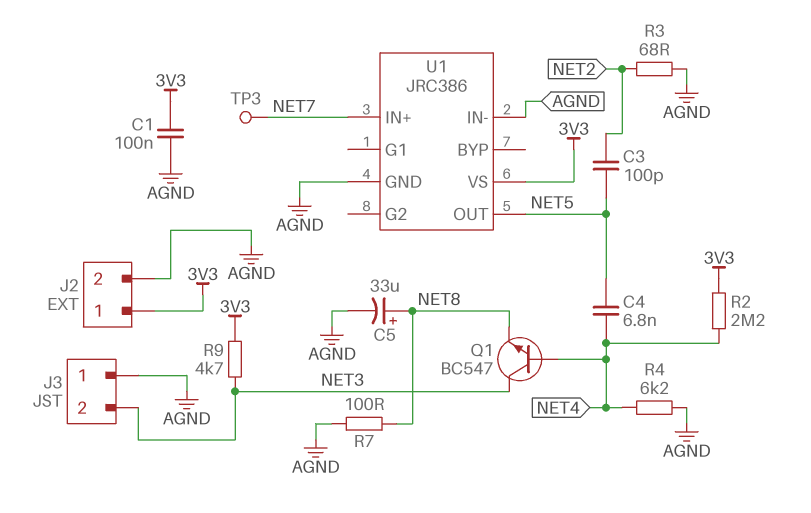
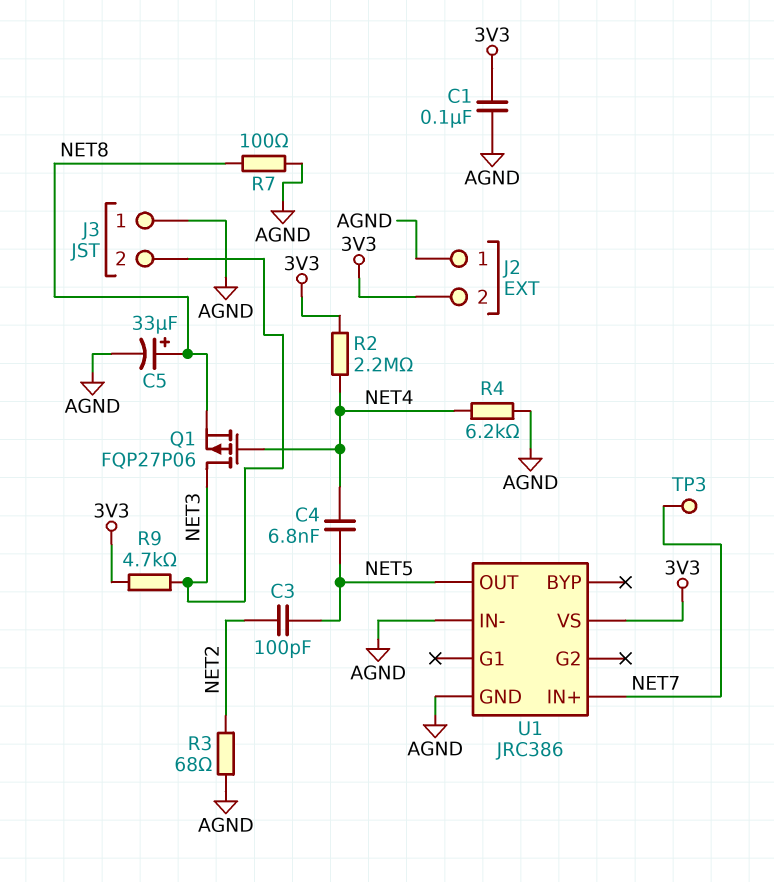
J2 pin 1: 3V3 -> AGND
J2 pin 2: AGND -> 3V3
Q1: NPN BC547 (B NET4, C NET3, E NET8) -> PMOS FQP27P06 (G NET4, D NET3, S NET8)

